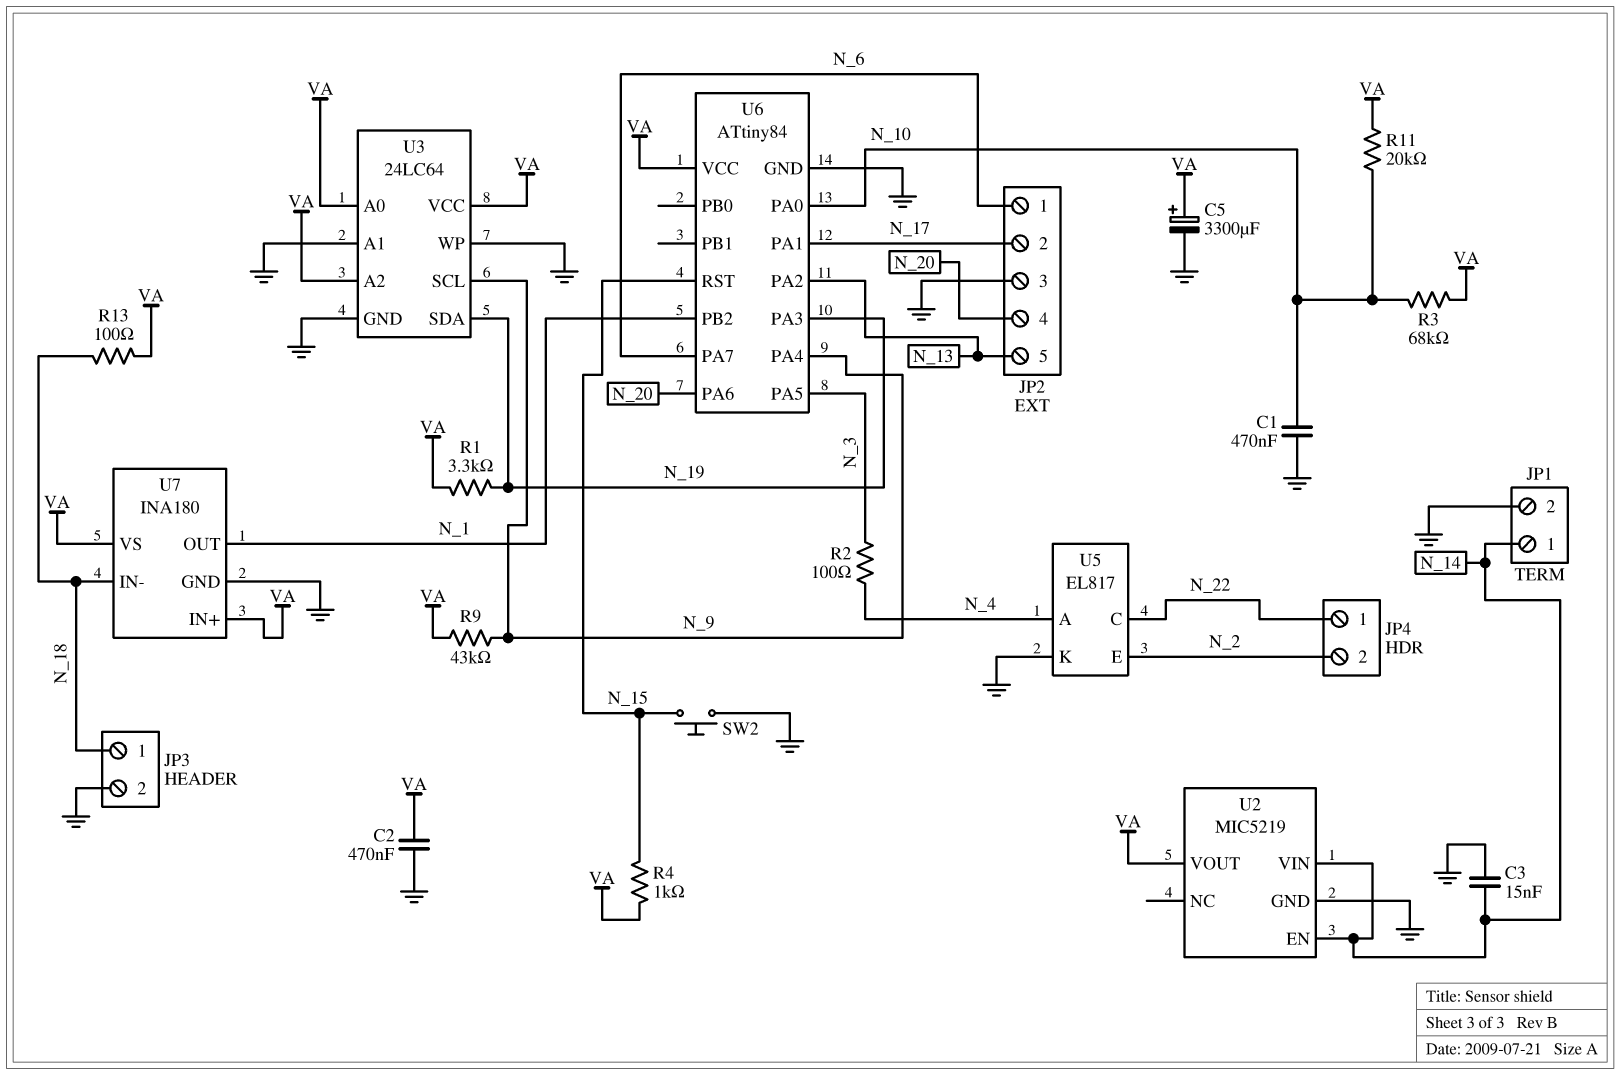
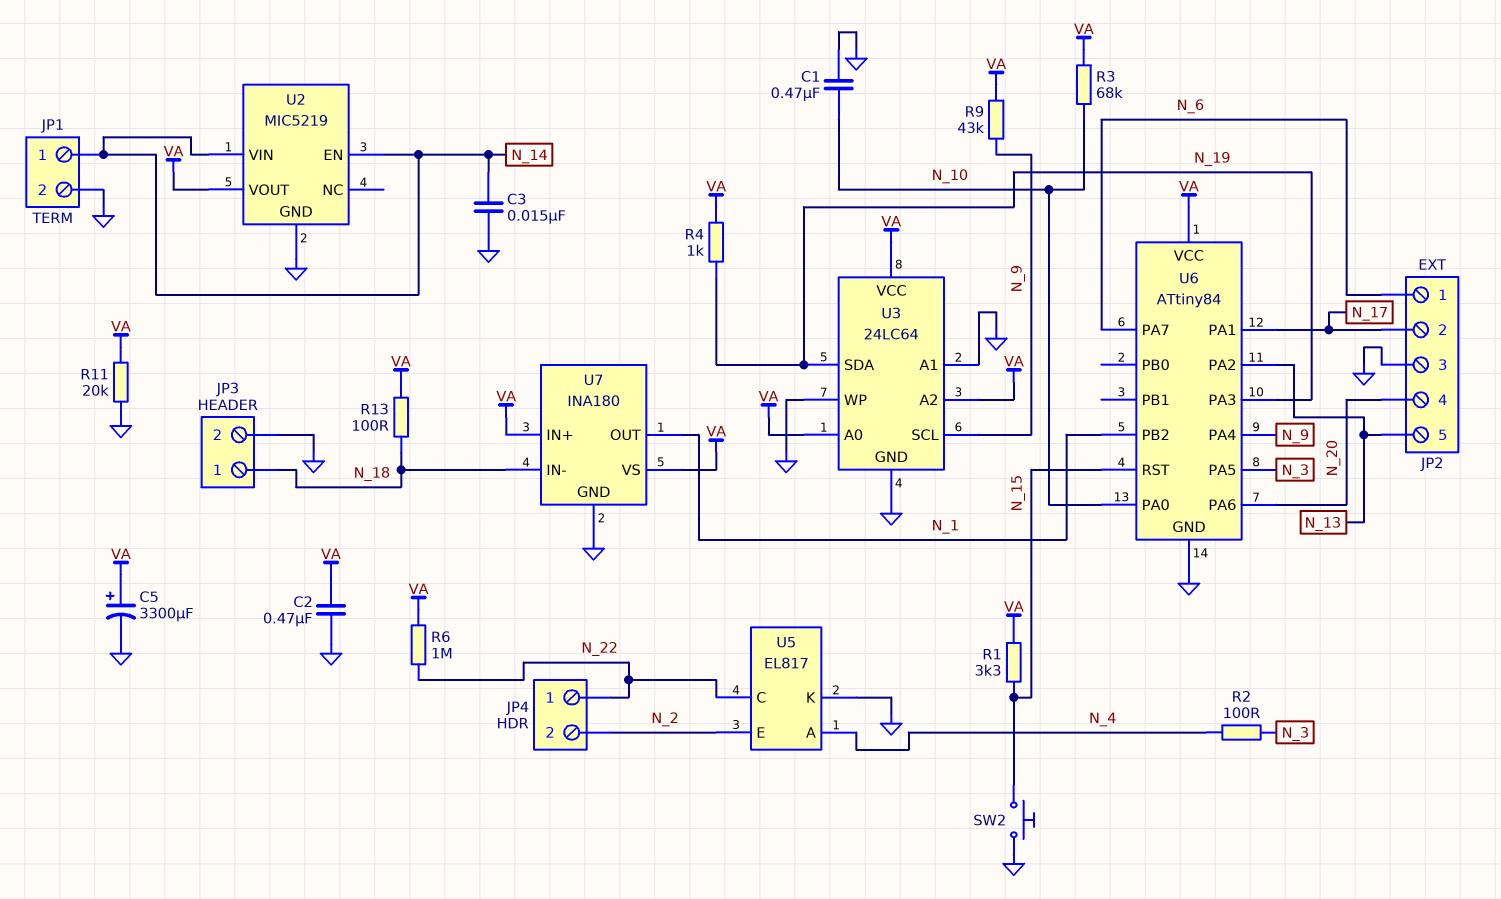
R1: 3.3k (N_19, VA) -> 3.3k (N_15, VA)
R4: 1k (N_15, VA) -> 1k (N_19, VA)
R6: none -> 1M (N_22, VA)
R11: 20k (N_10, VA) -> 20k (GND, VA)

